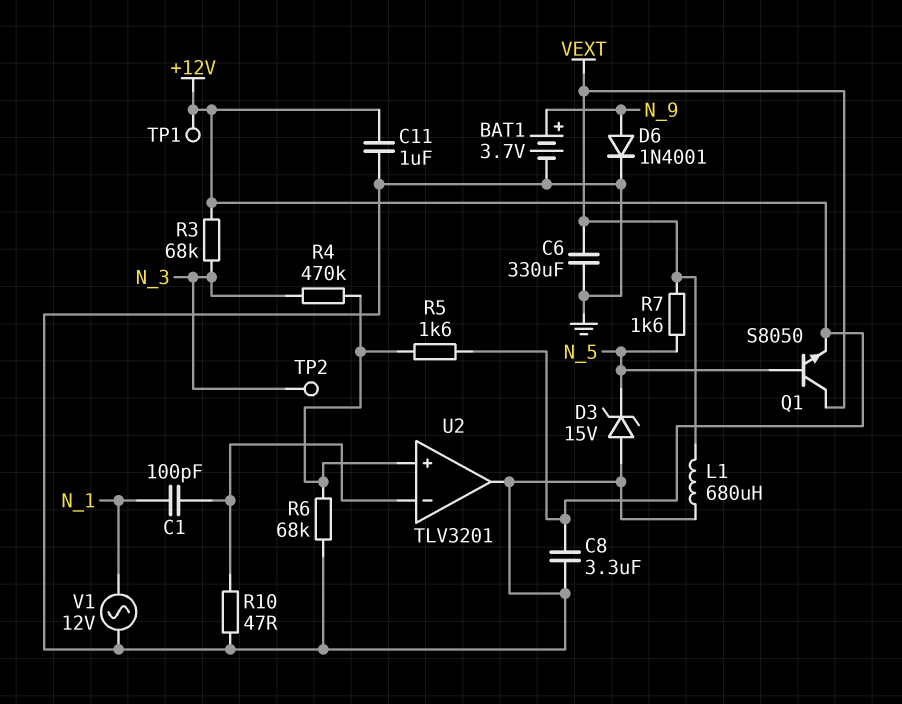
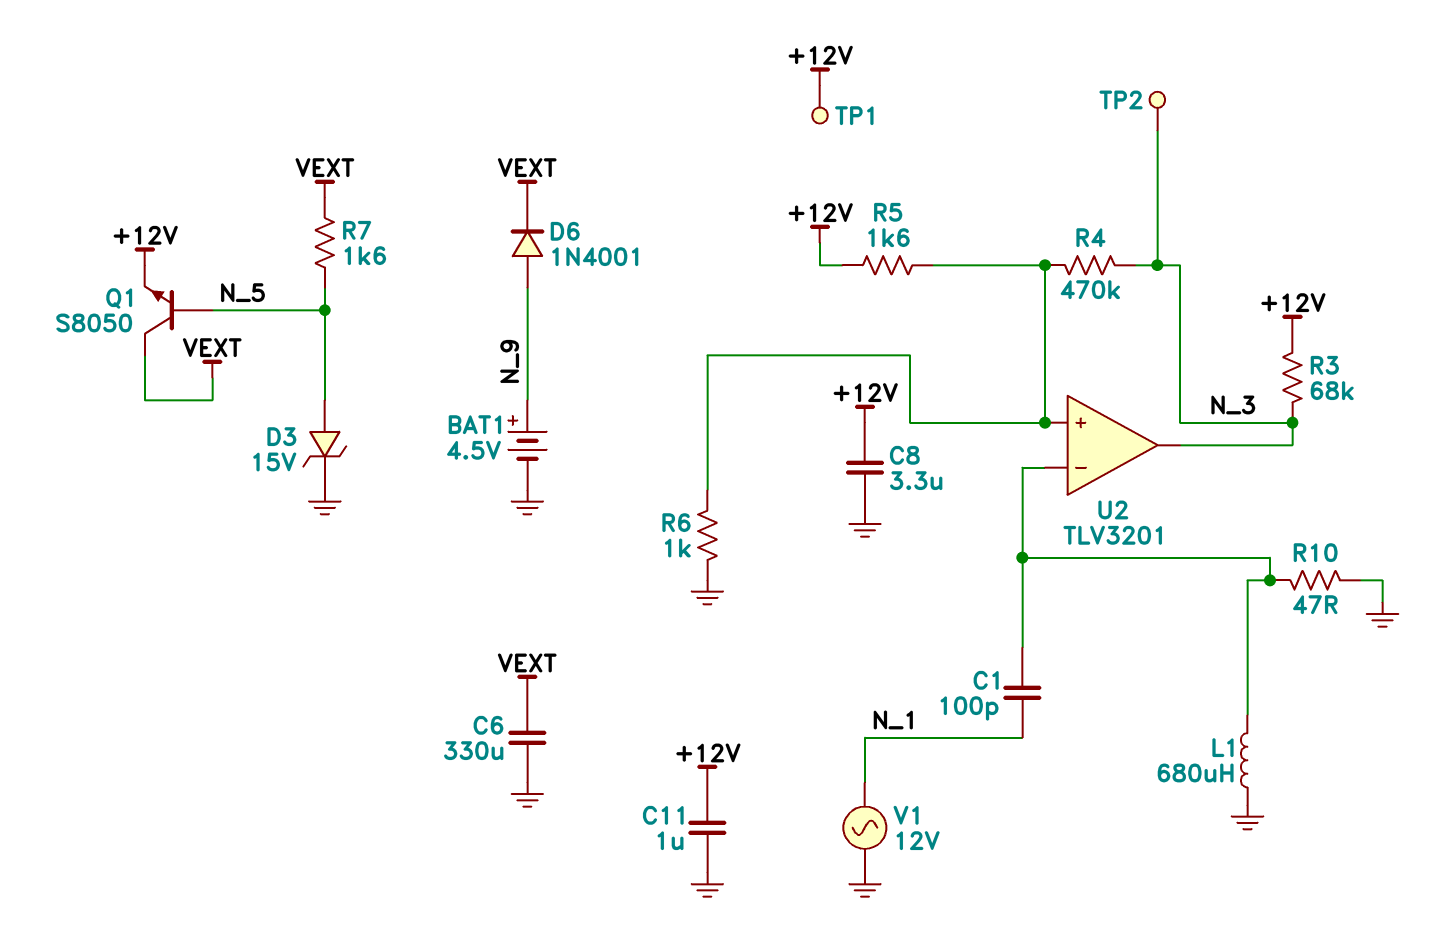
BAT1: 3.7V (plus N_9, minus GND) -> 4.5V (plus N_9, minus GND)
D3: zener 15V (A GND, K N_5) -> zener 15V (A N_5, K GND)
D6: diode 1N4001 (A N_9, K GND) -> diode 1N4001 (A N_9, K VEXT)
L1: 680uH (GND, VEXT) -> 680uH (GND, U2/in-)
R6: 68k (GND, U2/in+) -> 1k (GND, U2/in+)
U2 pin out: GND -> N_3

